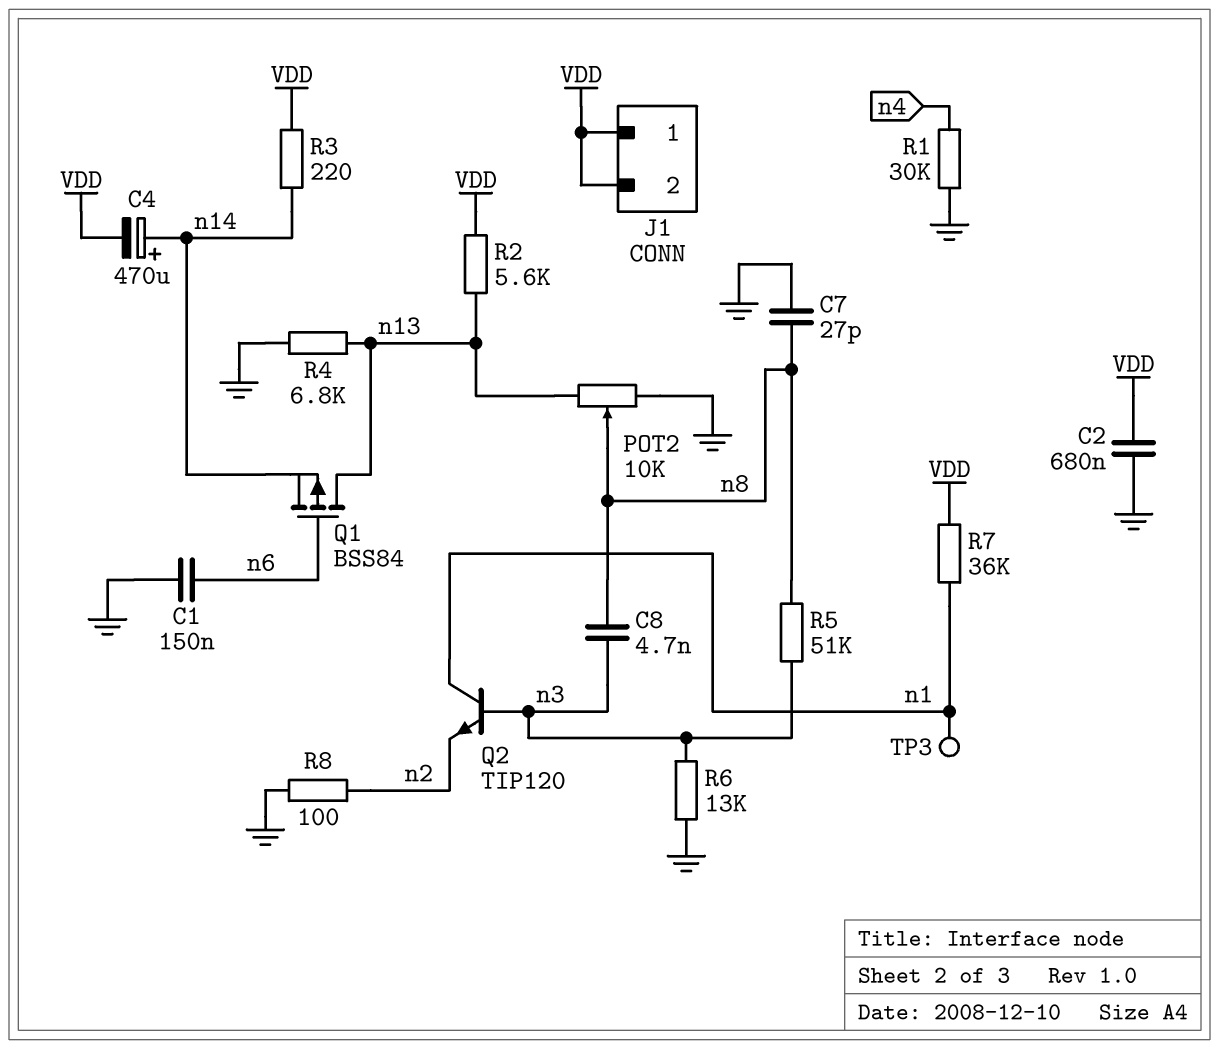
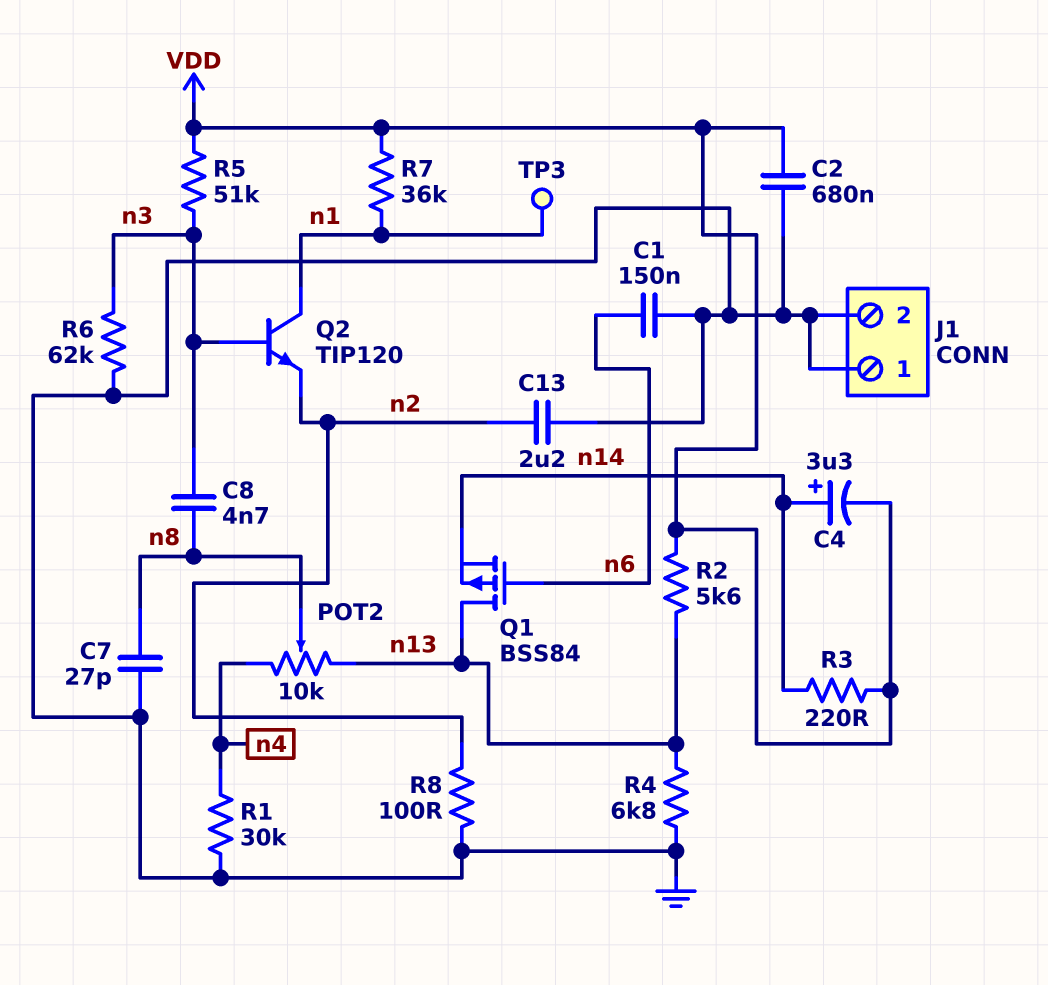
C4: 470uF (plus n14, minus VDD) -> 3.3uF (plus n14, minus VDD)
C13: none -> 2.2uF (GND, n2)
J1 pin 1: VDD -> GND
J1 pin 2: VDD -> GND
POT2: 10k (GND, n13, wiper n8) -> 10k (n4, n13, wiper n8)
R5: 51k (n3, n8) -> 51k (VDD, n3)
R6: 13k (GND, n3) -> 62k (GND, n3)

